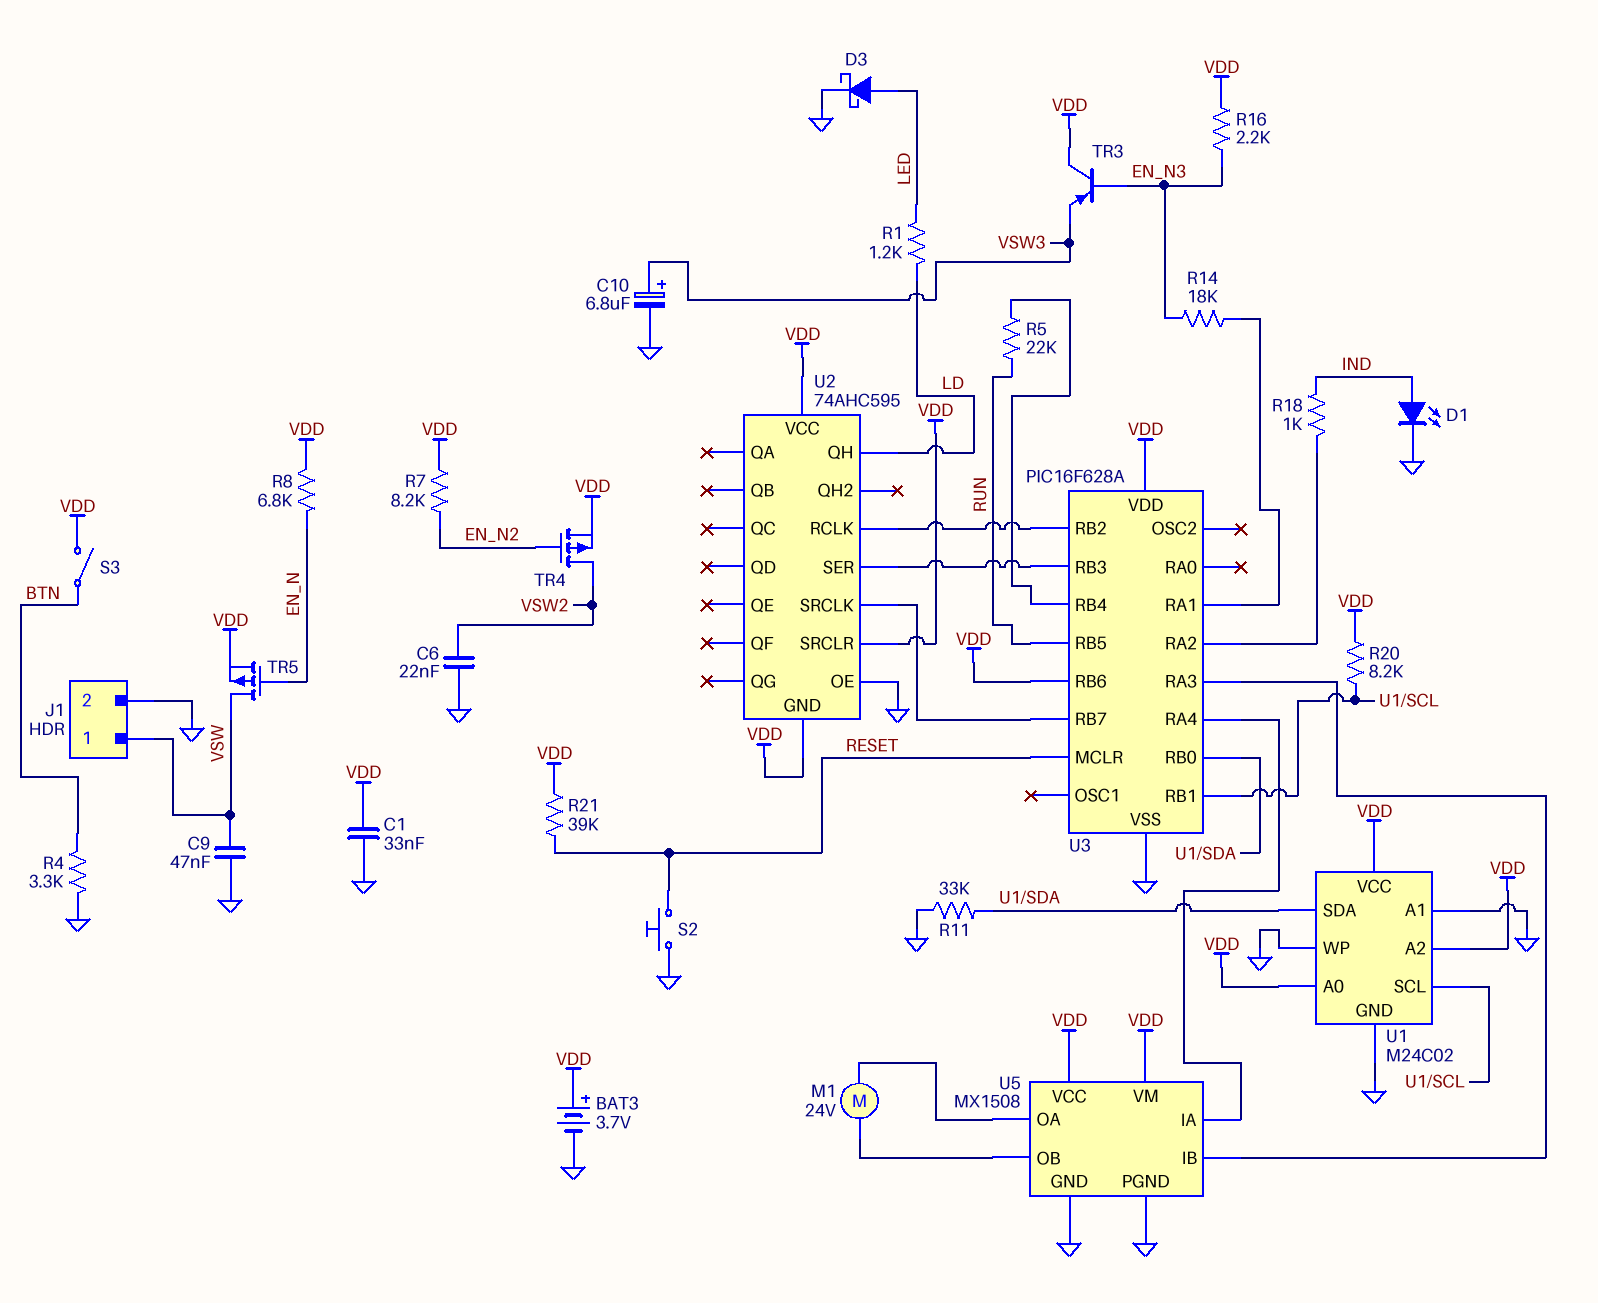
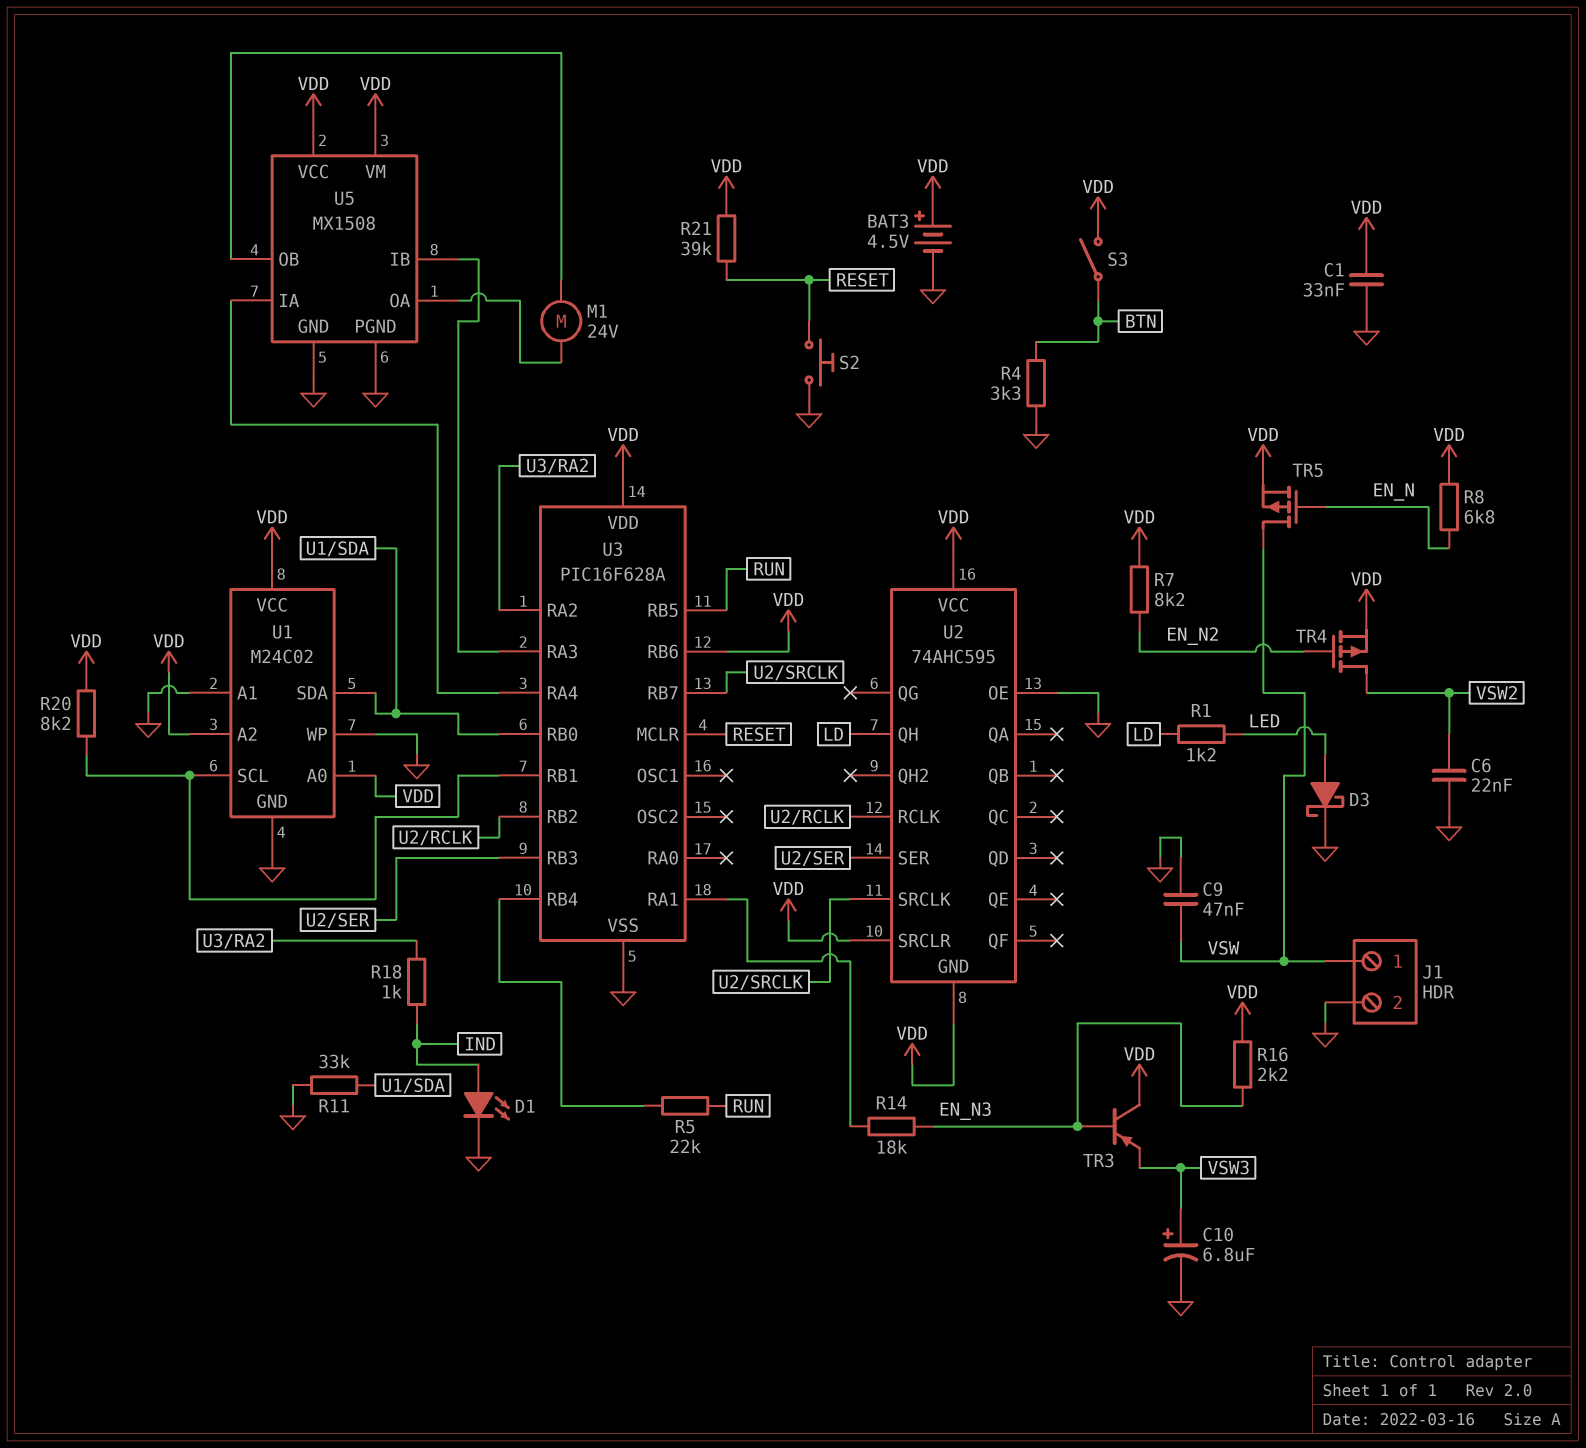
BAT3: 3.7V (plus VDD, minus GND) -> 4.5V (plus VDD, minus GND)

